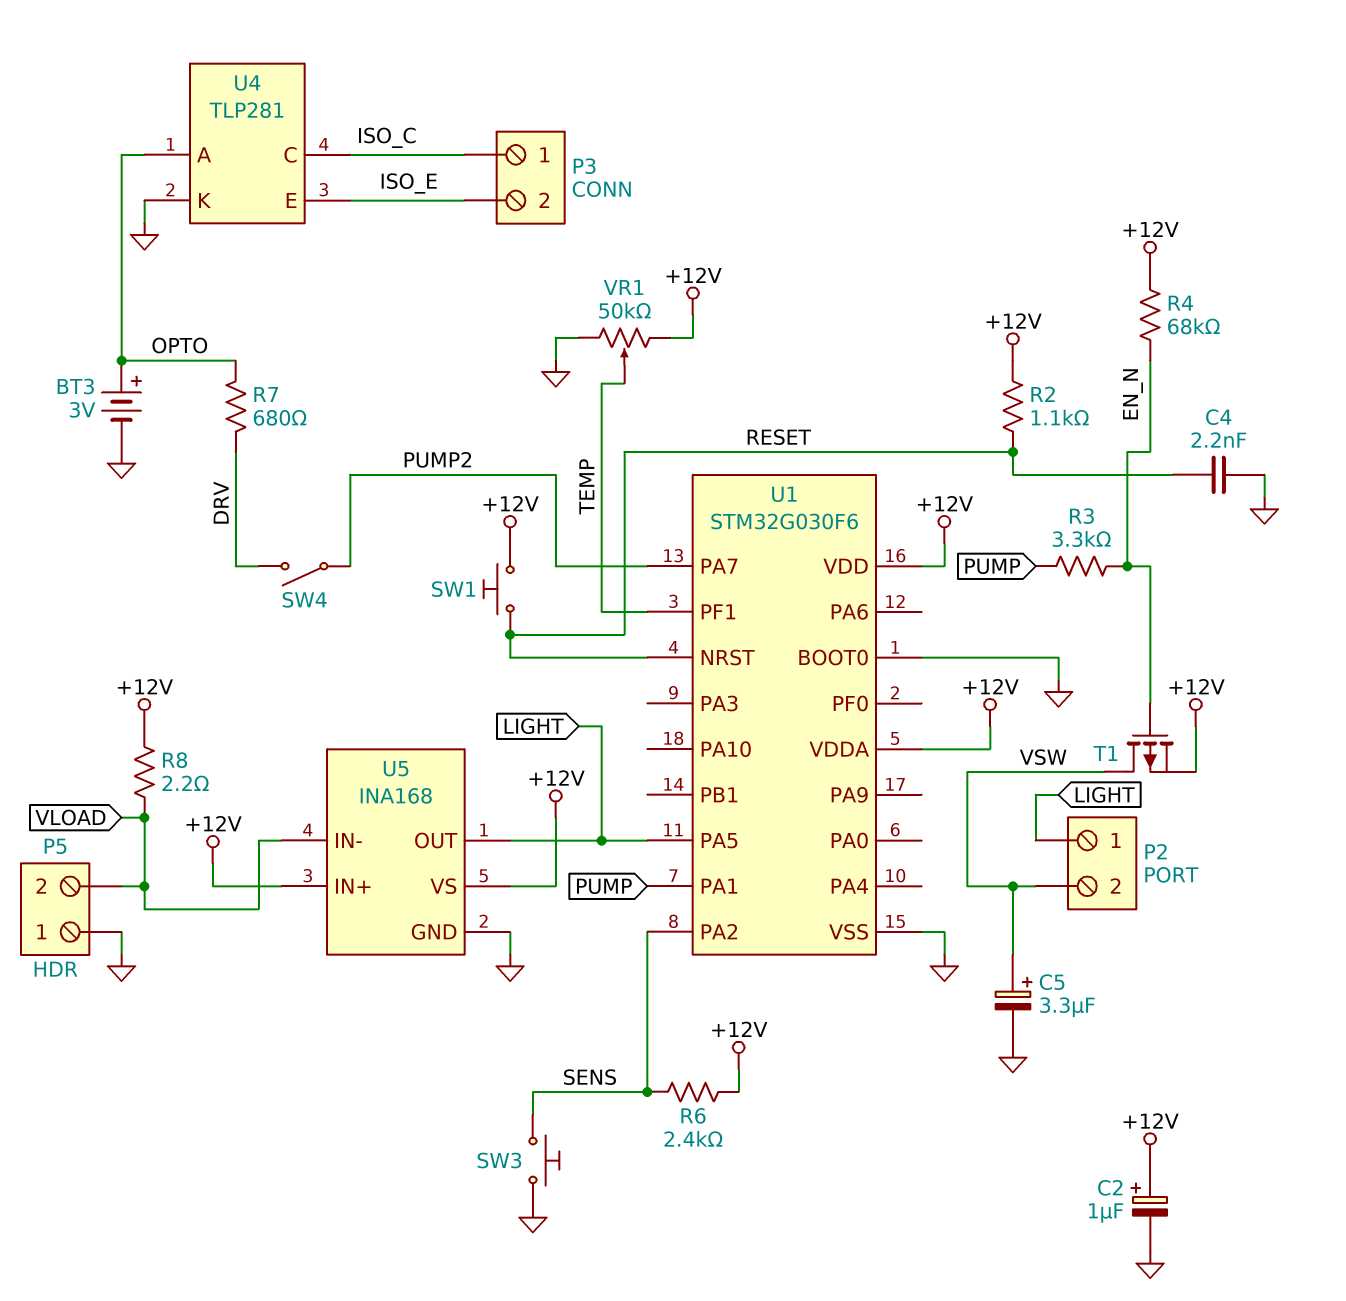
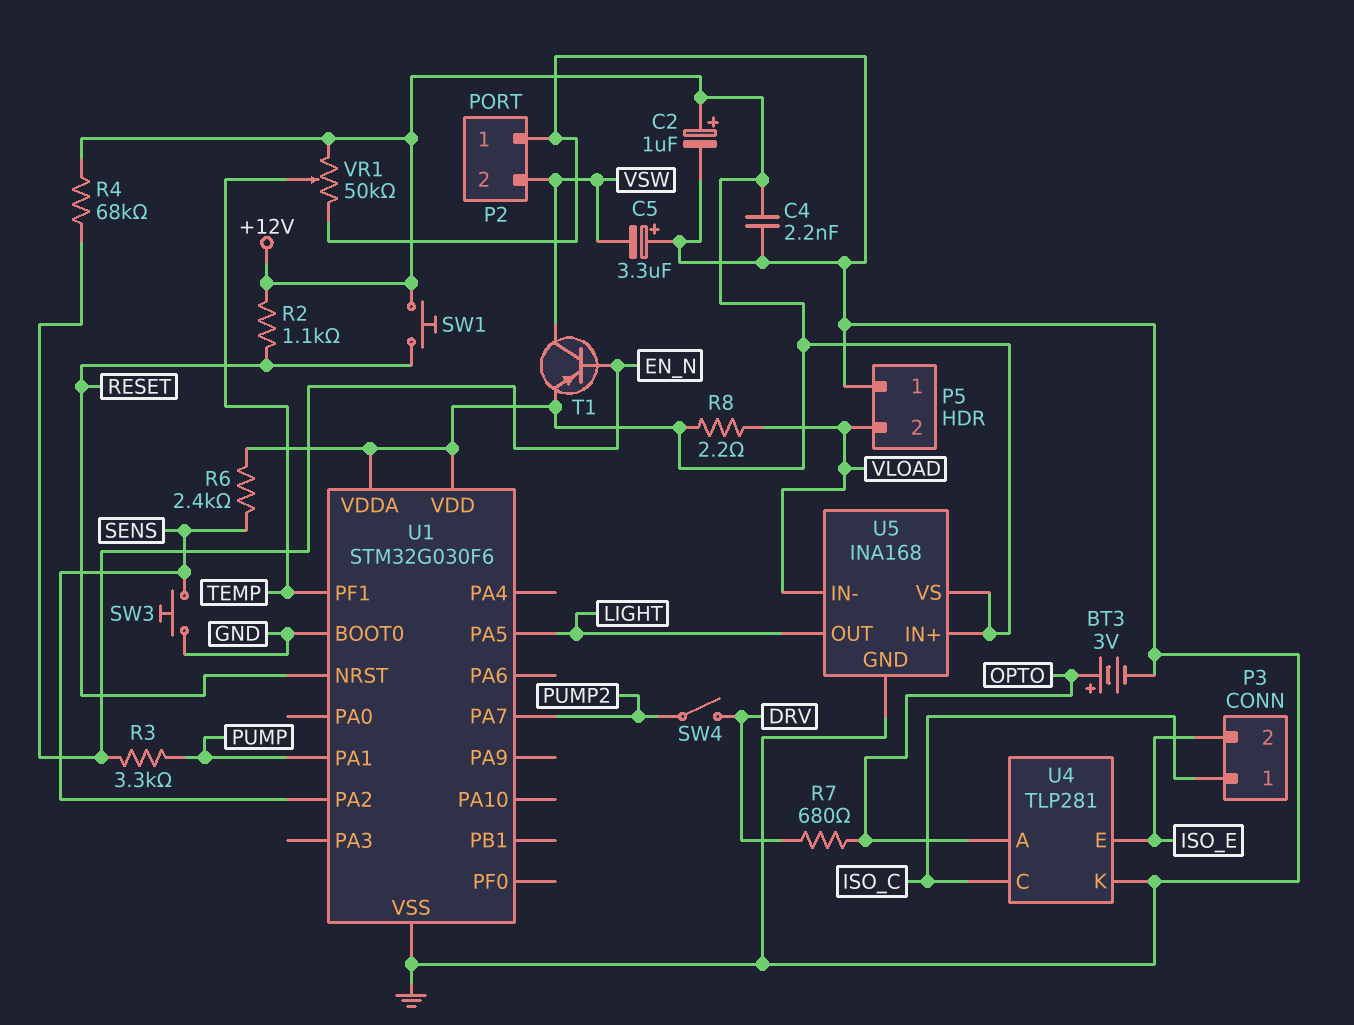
C4: 2.2nF (GND, RESET) -> 2.2nF (+12V, GND)
C5: 3.3uF (plus VSW, minus GND) -> 3.3uF (plus GND, minus VSW)
P2 pin 1: LIGHT -> GND
T1: PMOS (G EN_N, D VSW, S +12V) -> PNP (B EN_N, C VSW, E +12V)

